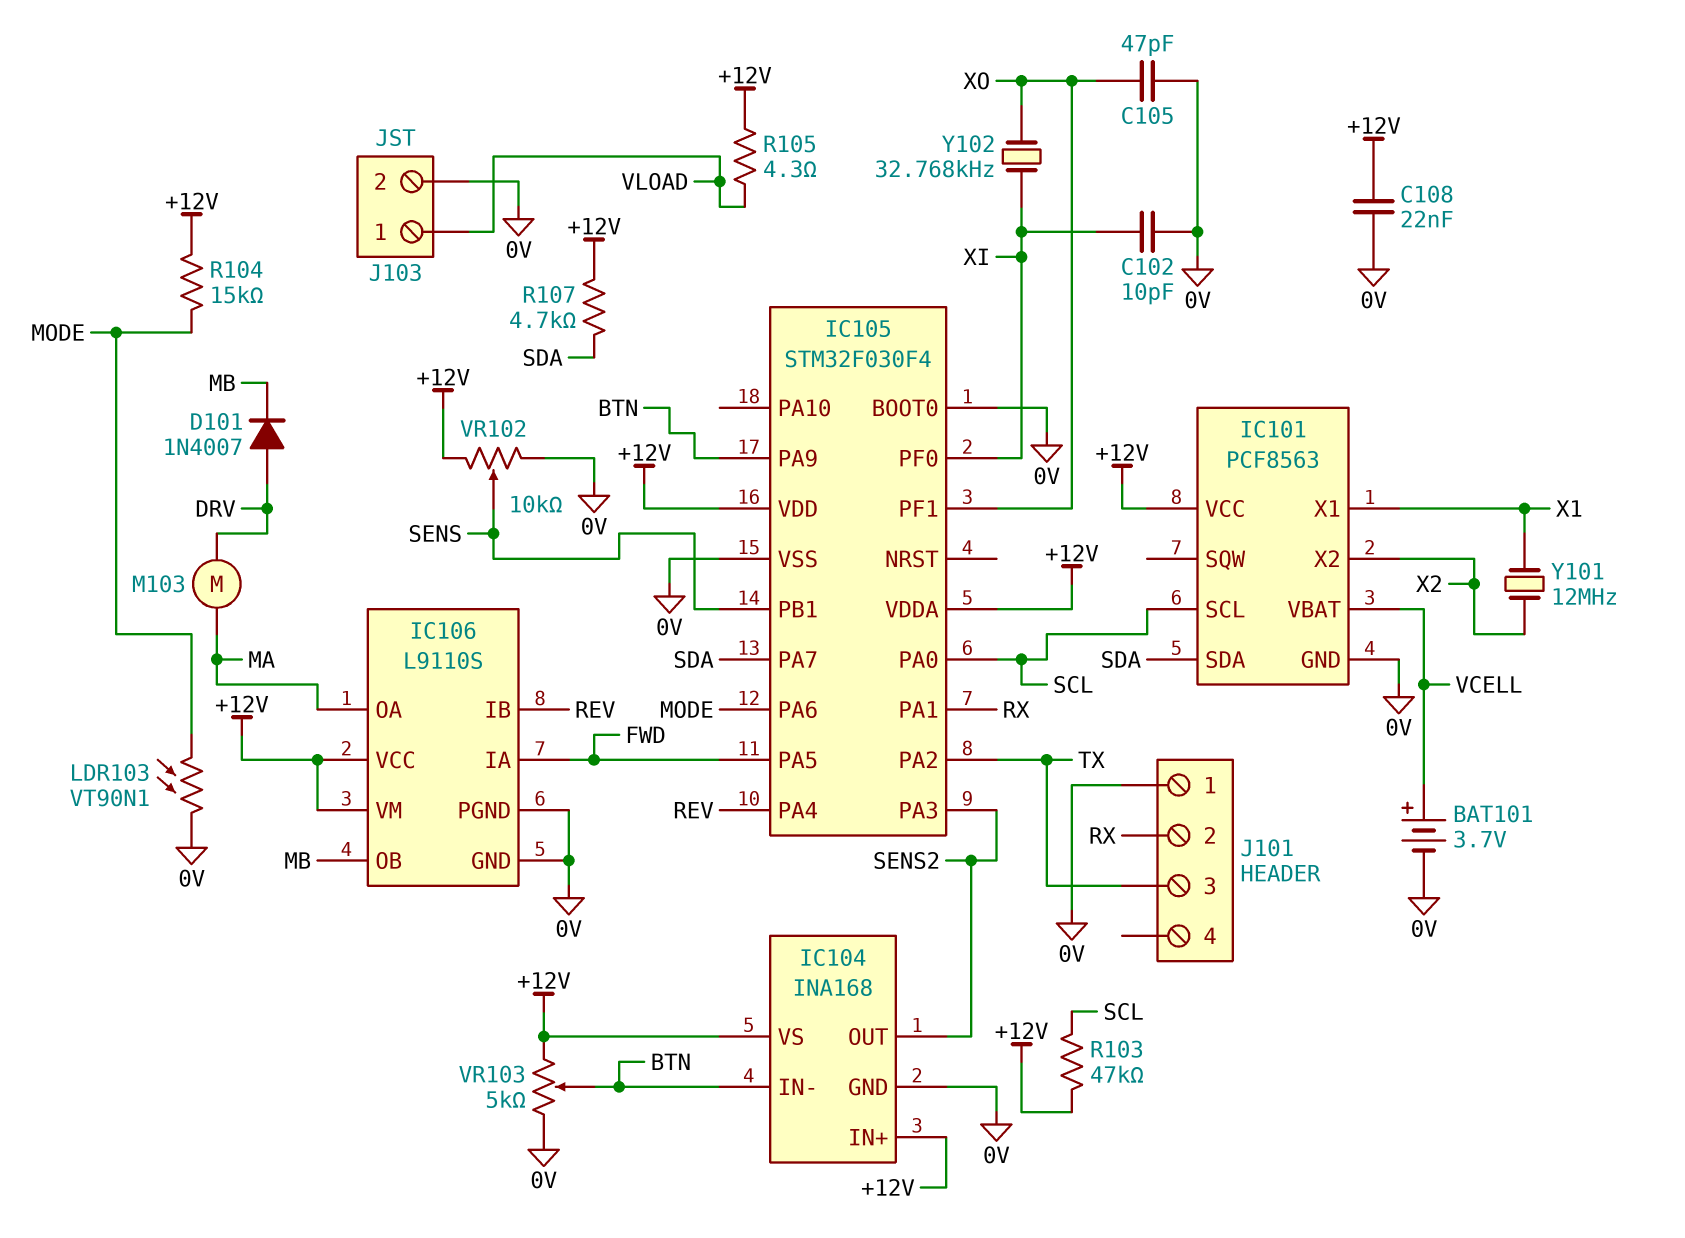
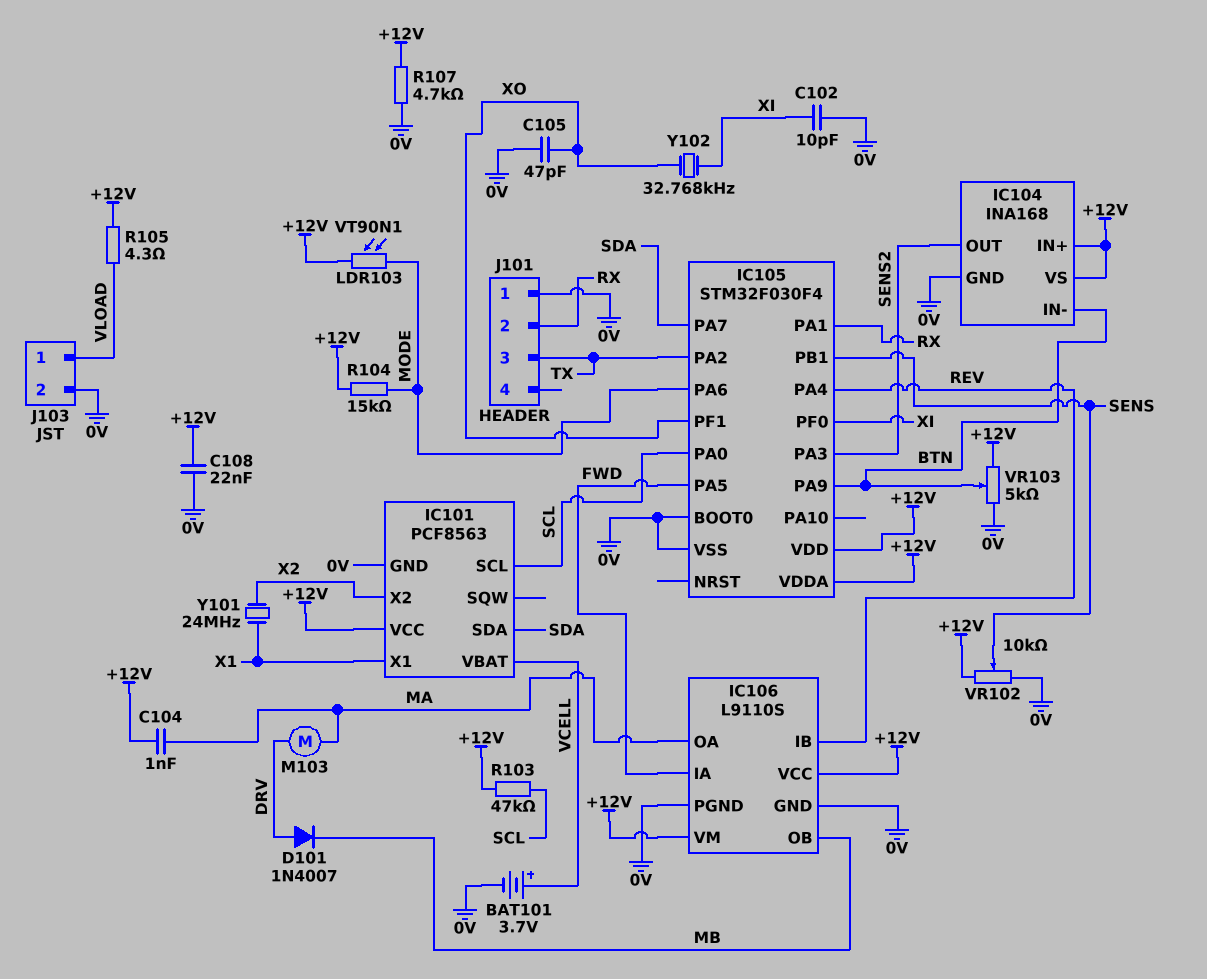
C104: none -> 1nF (+12V, MA)
LDR103: VT90N1 (0V, MODE) -> VT90N1 (+12V, MODE)
R107: 4.7k (+12V, SDA) -> 4.7k (+12V, 0V)
Y101: 12MHz (X1, X2) -> 24MHz (X1, X2)

